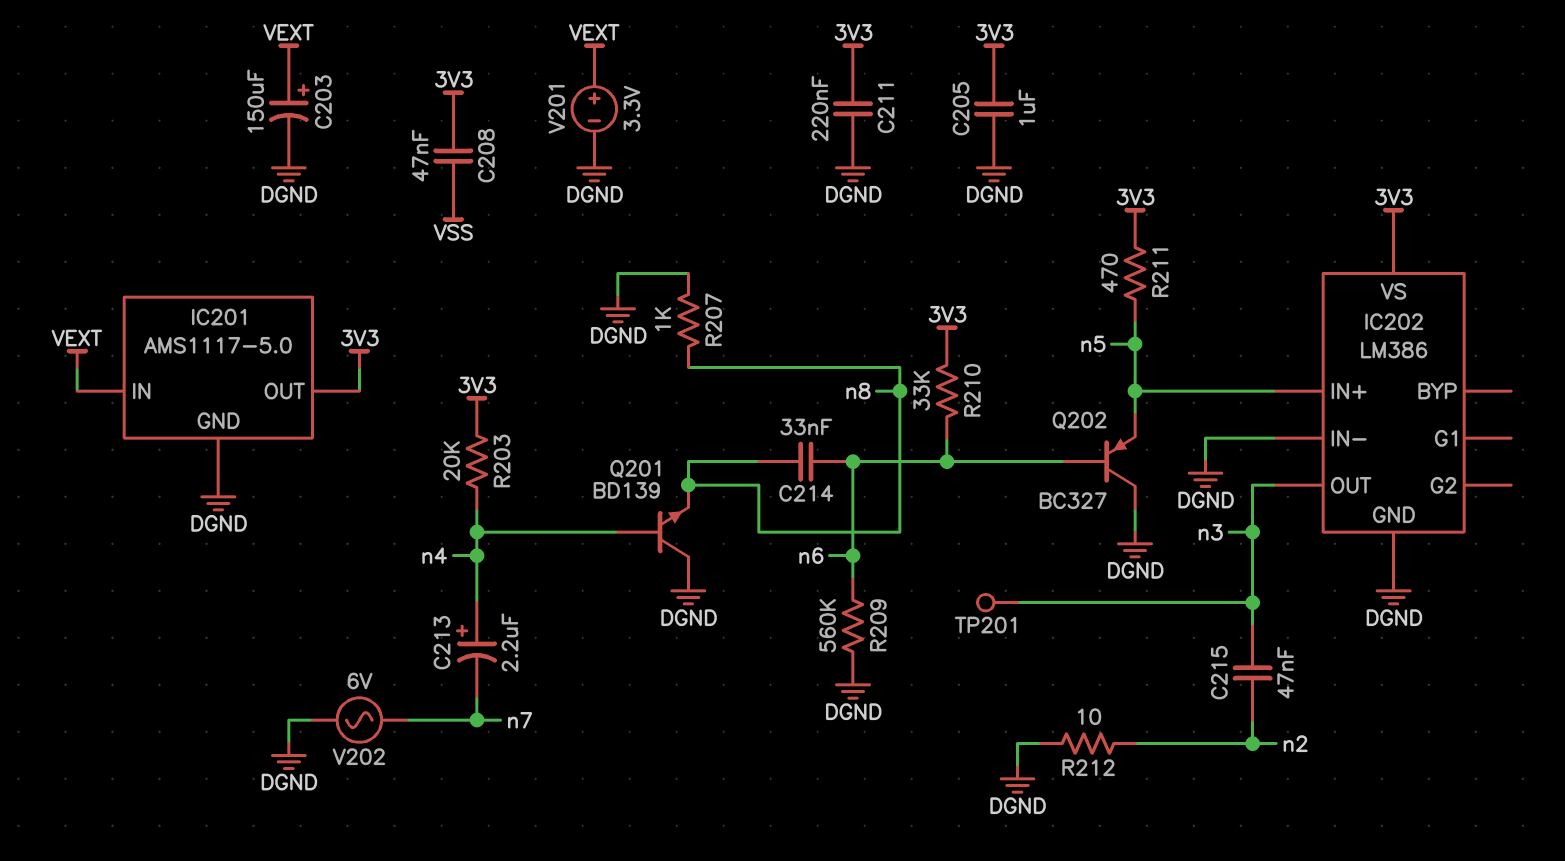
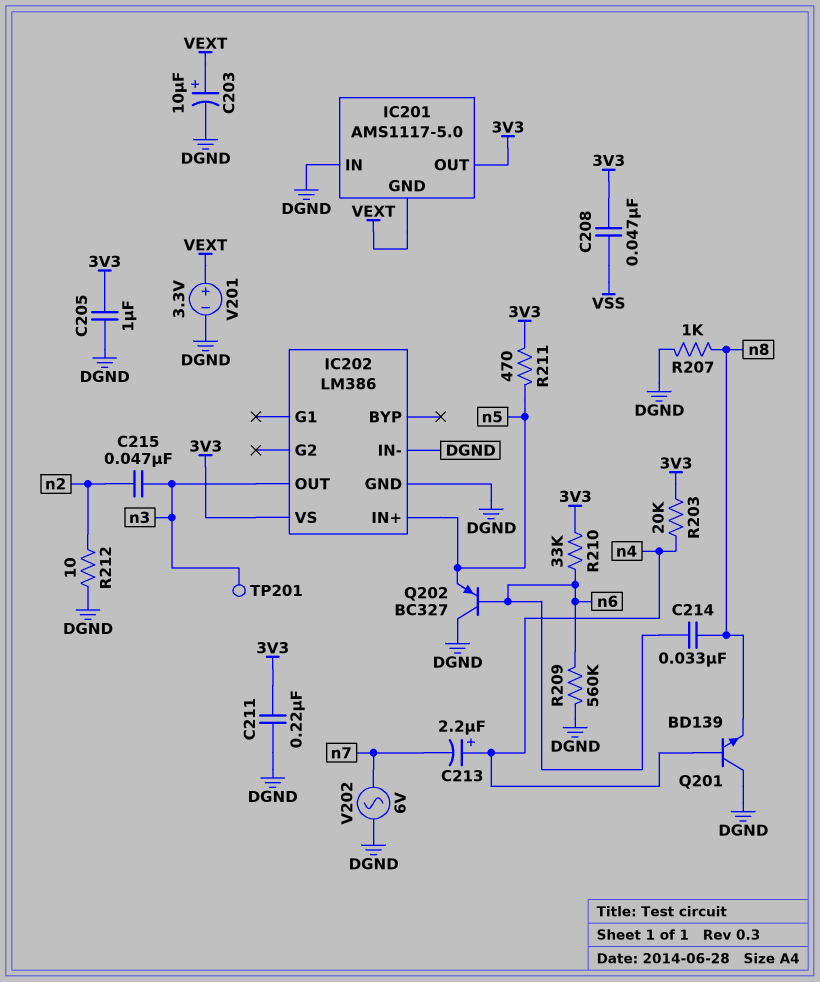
C203: 150uF (plus VEXT, minus DGND) -> 10uF (plus VEXT, minus DGND)
IC201 pin GND: DGND -> VEXT
IC201 pin IN: VEXT -> DGND

